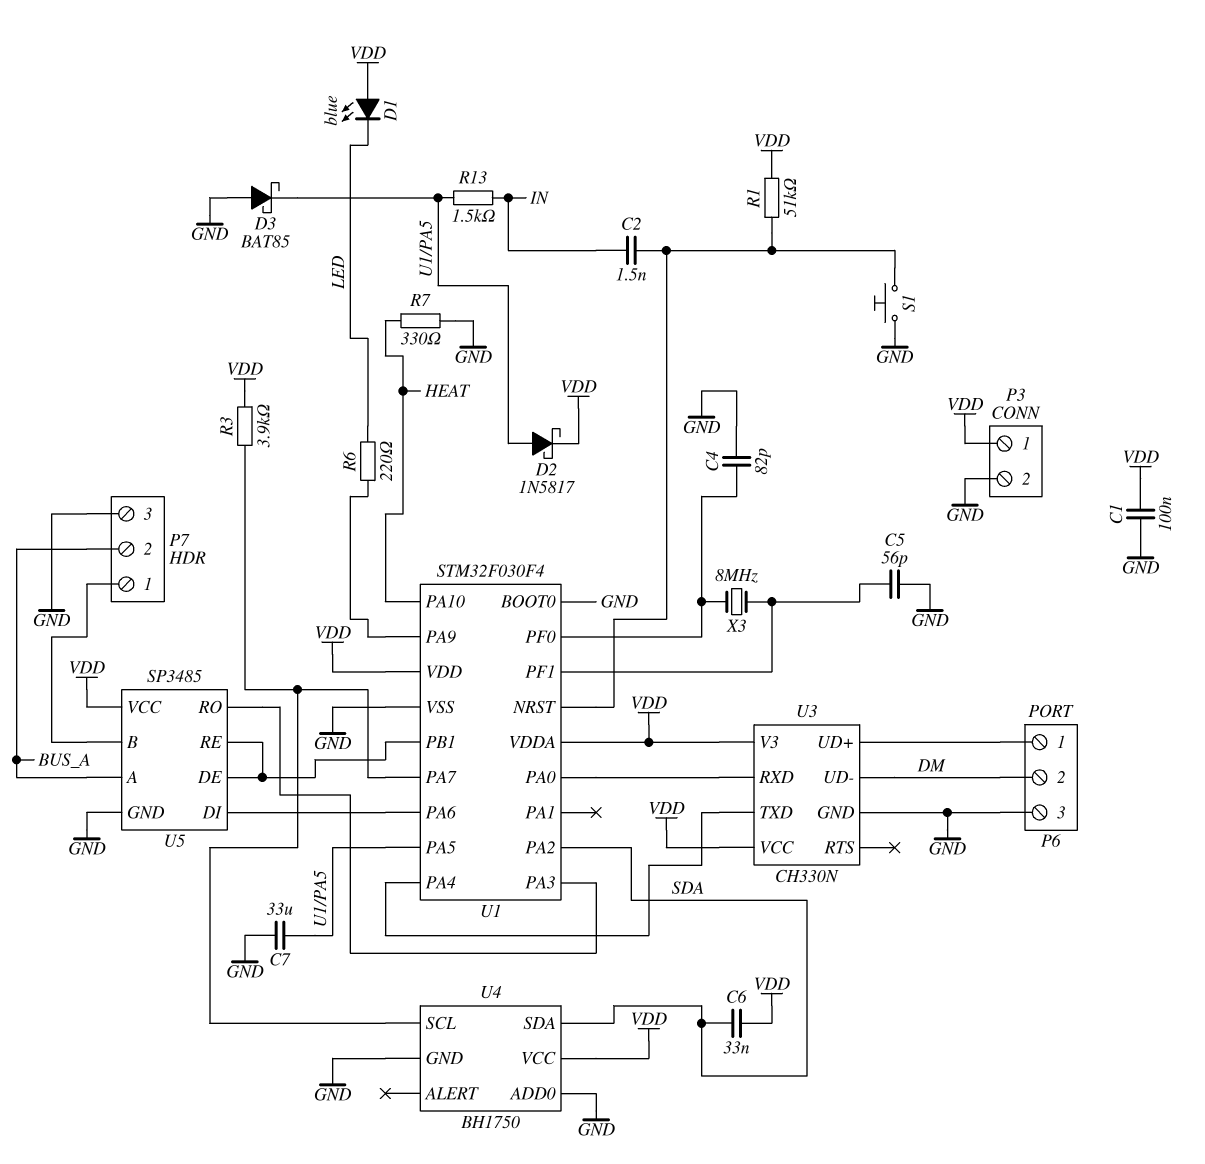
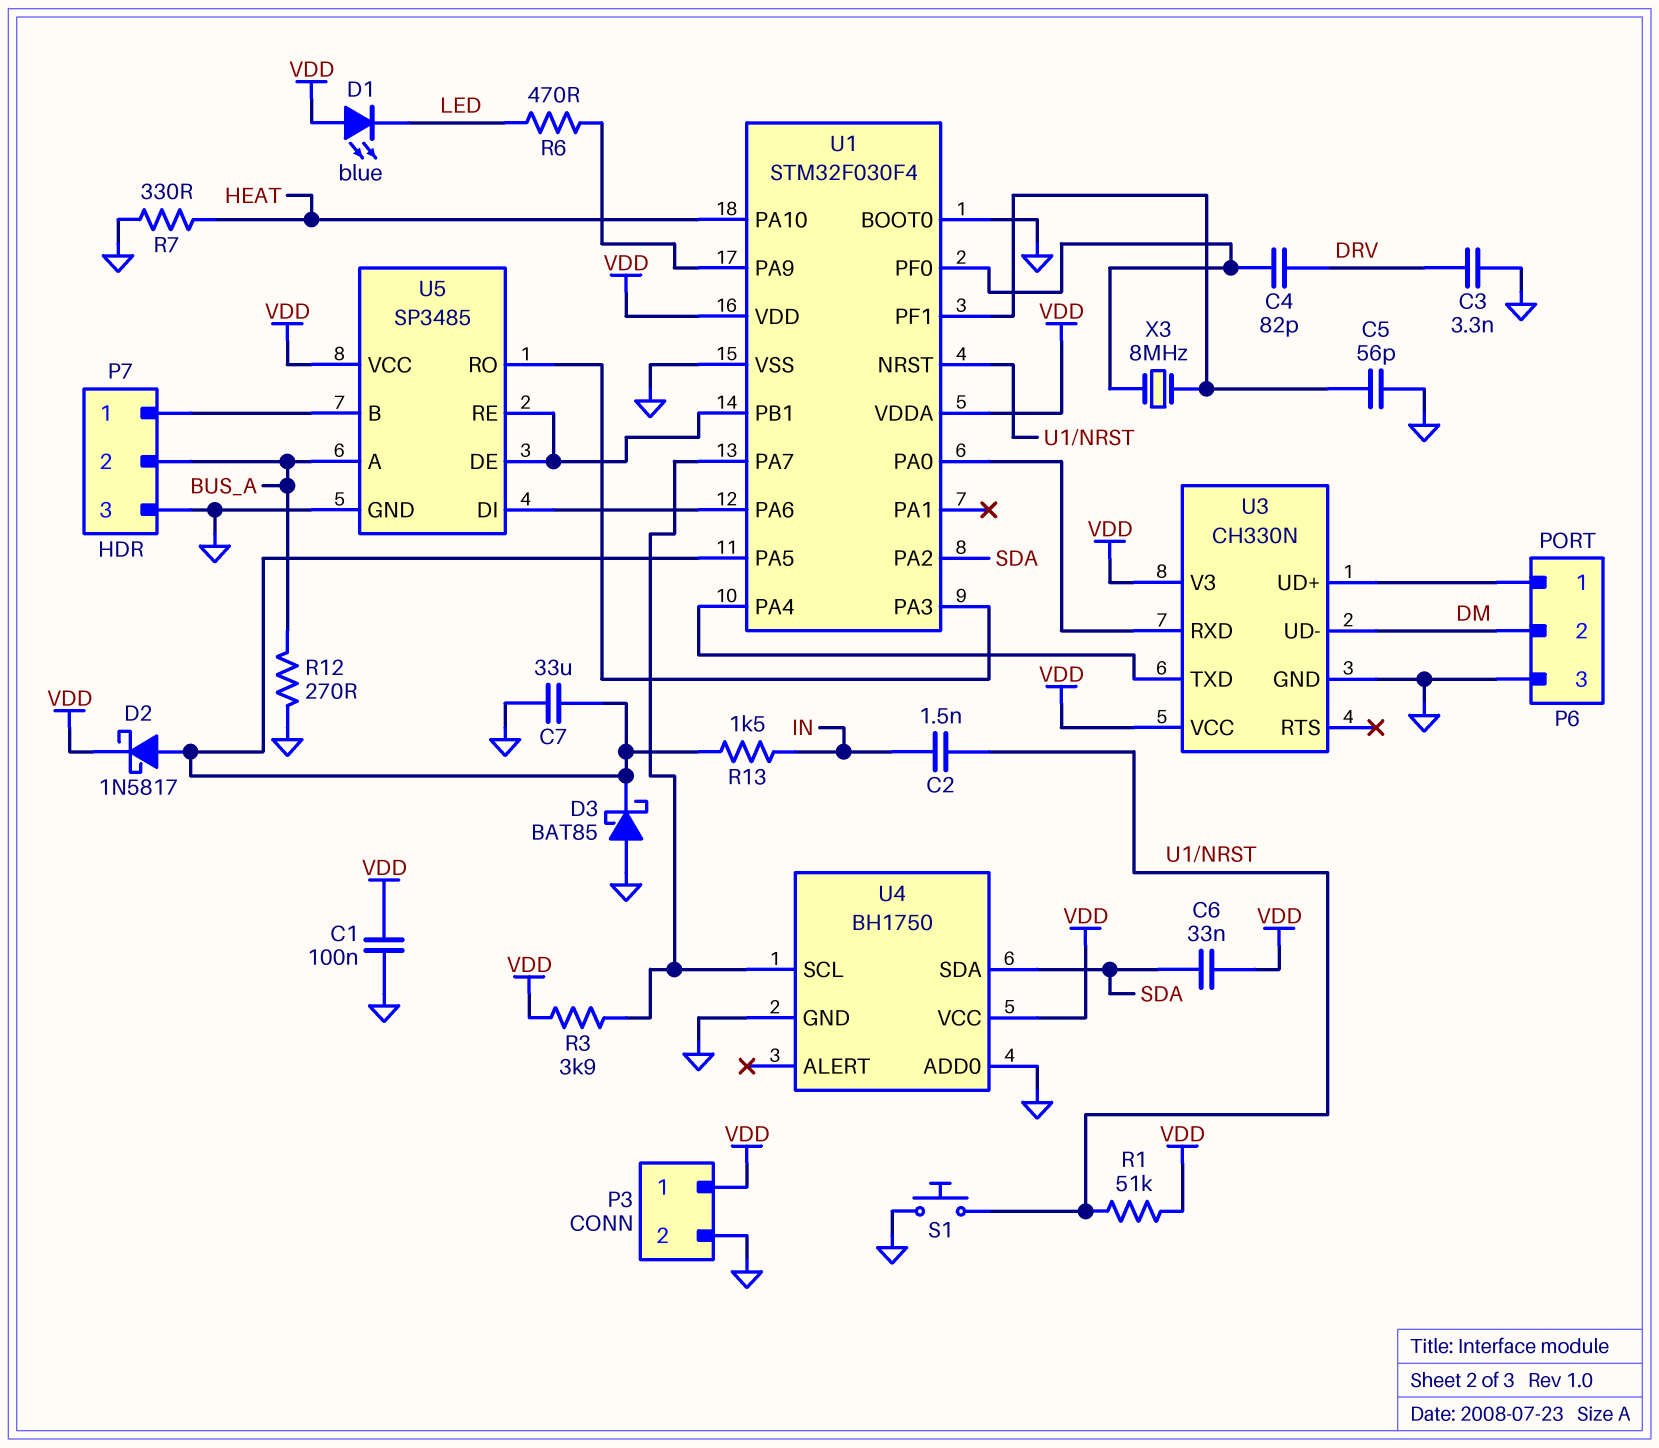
C3: none -> 3.3nF (DRV, GND)
C4: 82pF (GND, U1/PF0) -> 82pF (DRV, U1/PF0)
R6: 220 (LED, U1/PA9) -> 470 (LED, U1/PA9)
R12: none -> 270 (BUS_A, GND)

